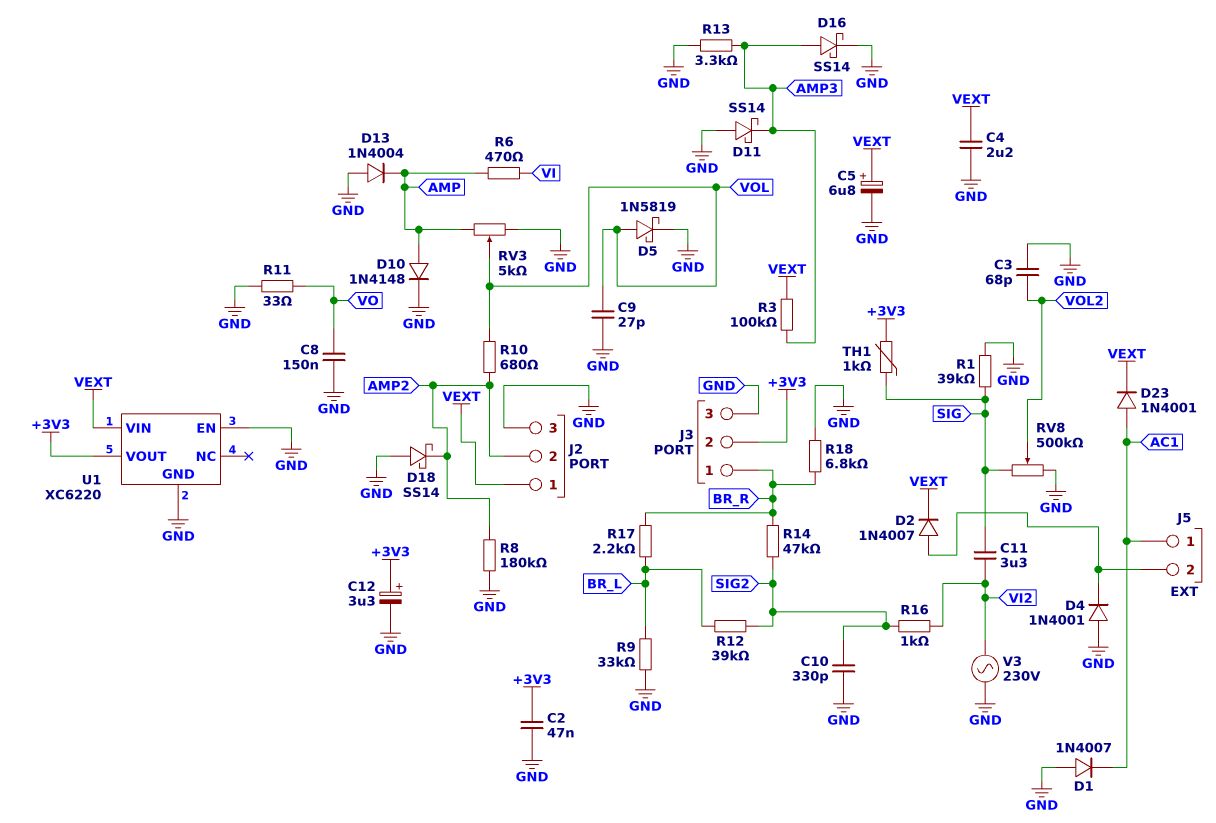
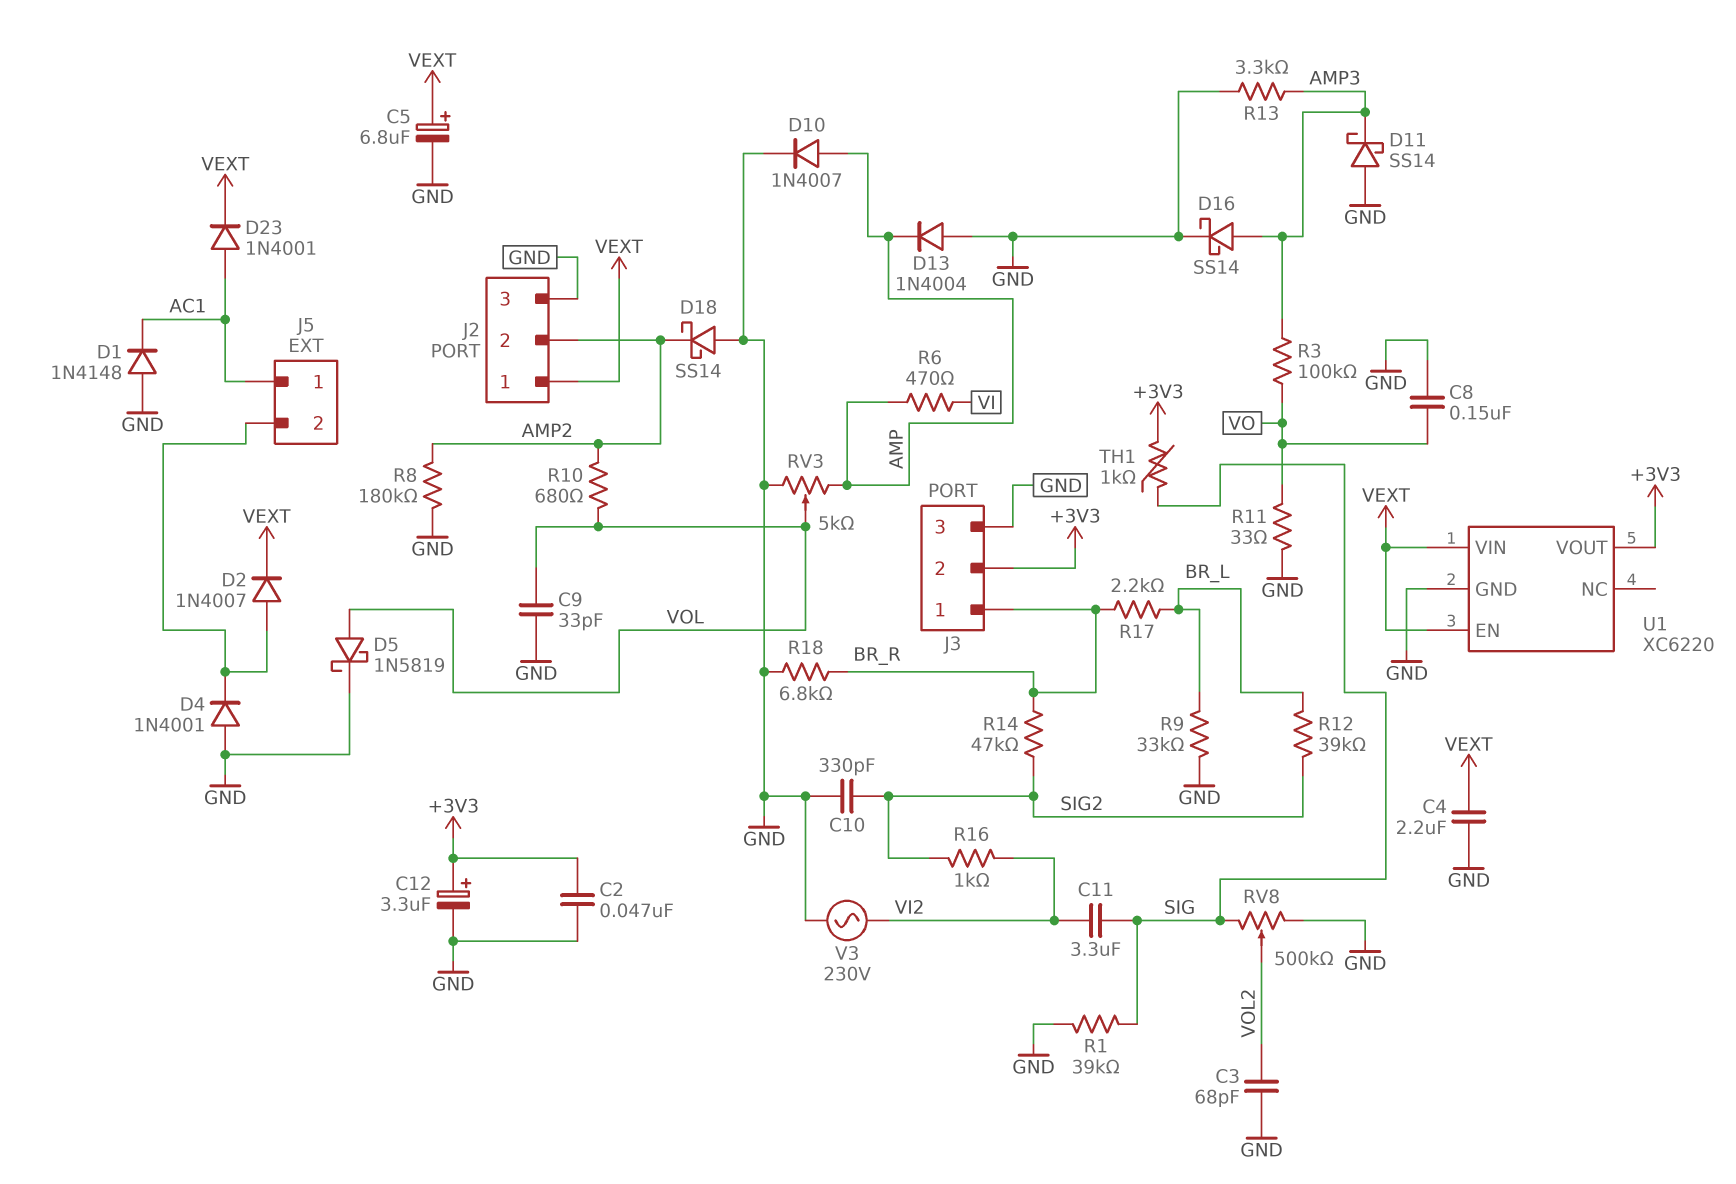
C9: 27pF (GND, VOL) -> 33pF (GND, VOL)
D1: diode 1N4007 (A GND, K AC1) -> diode 1N4148 (A GND, K AC1)
D10: diode 1N4148 (A AMP, K GND) -> diode 1N4007 (A AMP, K GND)
R3: 100k (AMP3, VEXT) -> 100k (AMP3, VO)
U1 pin EN: GND -> VEXT

